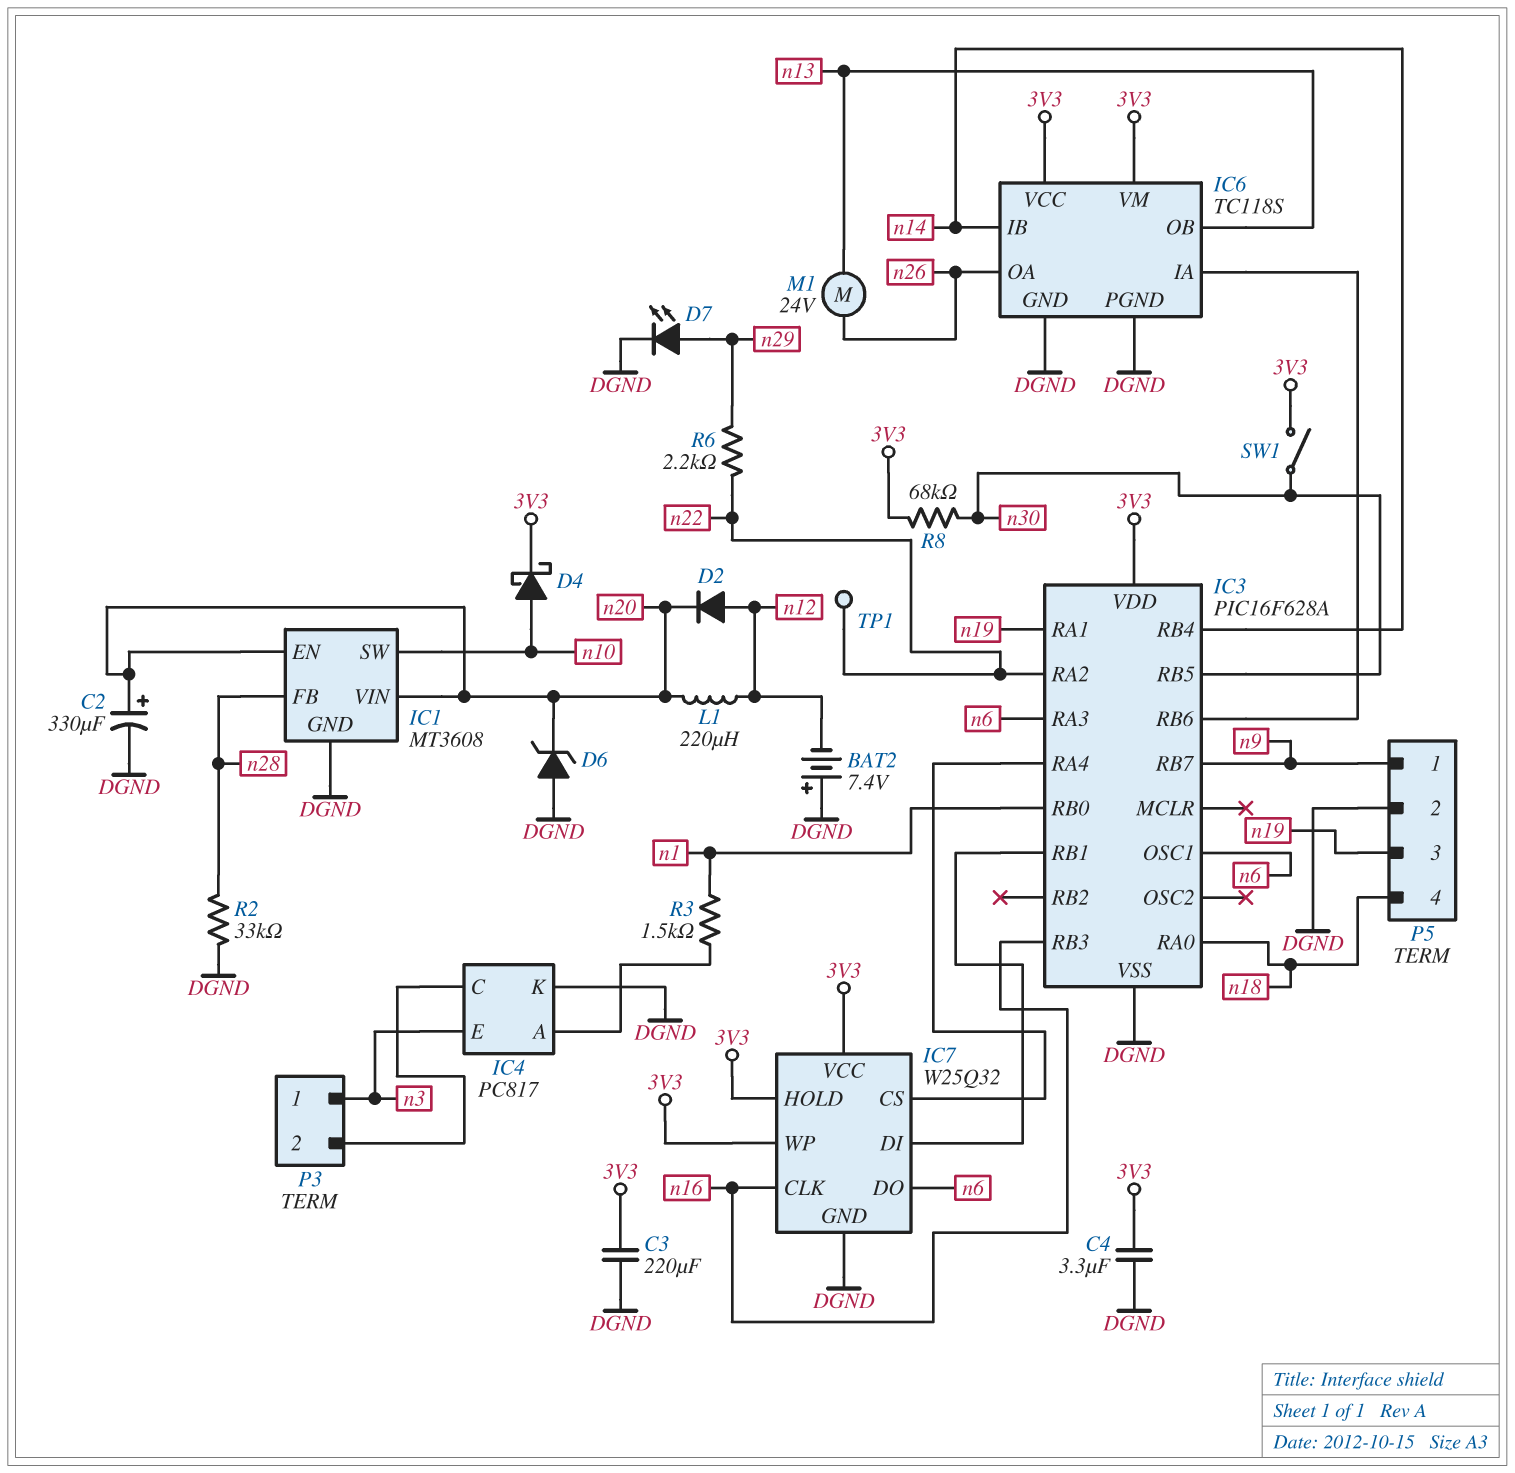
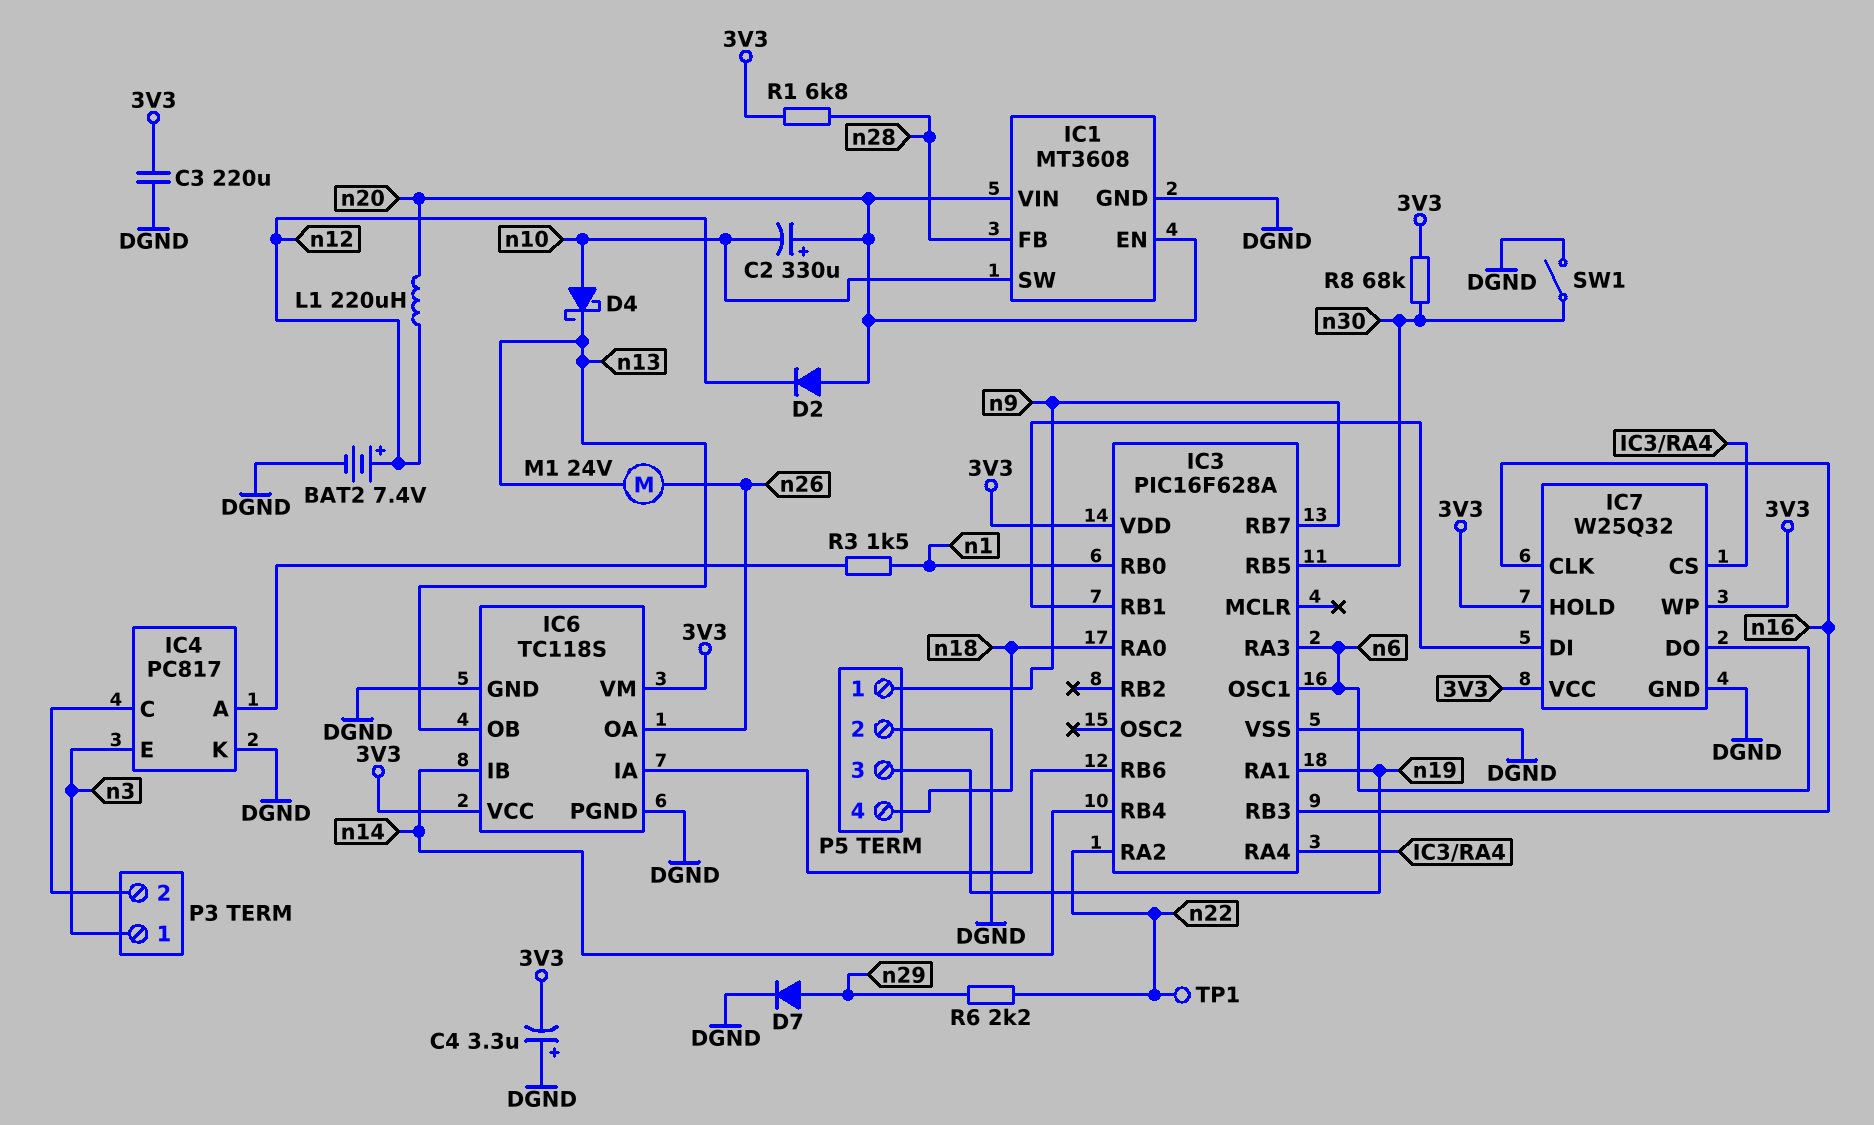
BAT2: 7.4V (plus DGND, minus n12) -> 7.4V (plus n12, minus DGND)
C2: 330uF (plus n20, minus DGND) -> 330uF (plus n20, minus n10)
C4: 3.3uF (3V3, DGND) -> 3.3uF (plus DGND, minus 3V3)
D2: diode (A n12, K n20) -> diode (A n20, K n12)
D4: schottky (A n10, K 3V3) -> schottky (A n10, K n13)
D6: zener (A DGND, K n20) -> none
D7: LED (A n29, K DGND) -> diode (A n29, K DGND)
R1: none -> 6.8k (3V3, n28)
R2: 33k (DGND, n28) -> none
SW1: switch (3V3, n30) -> switch (DGND, n30)

